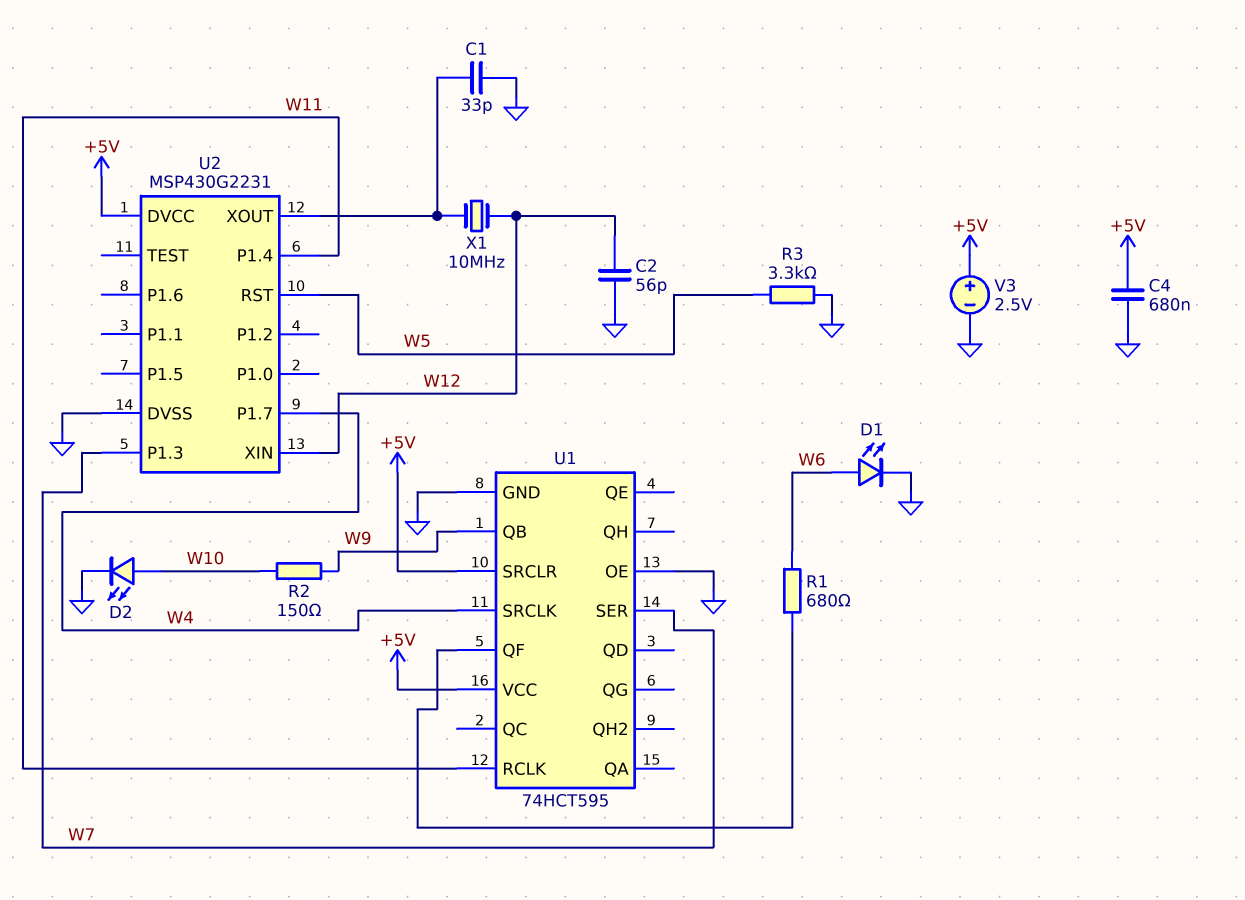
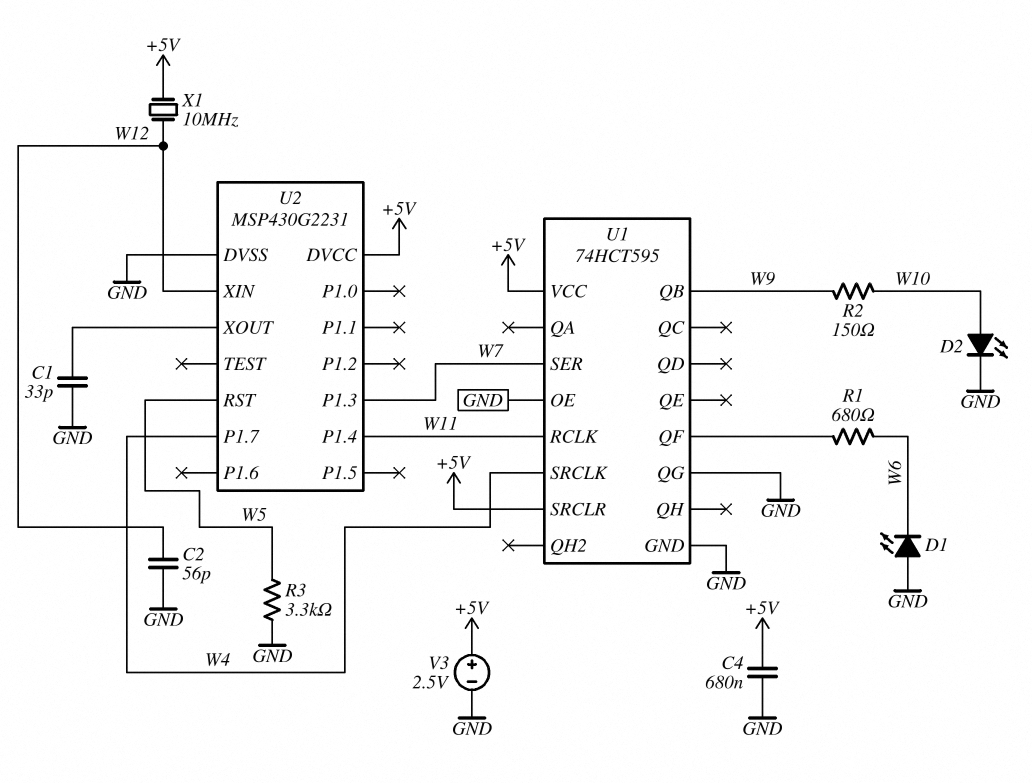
D1: LED (A W6, K GND) -> LED (A GND, K W6)
U1 pin QG: none -> GND
X1: 10MHz (U2/XOUT, W12) -> 10MHz (+5V, W12)

